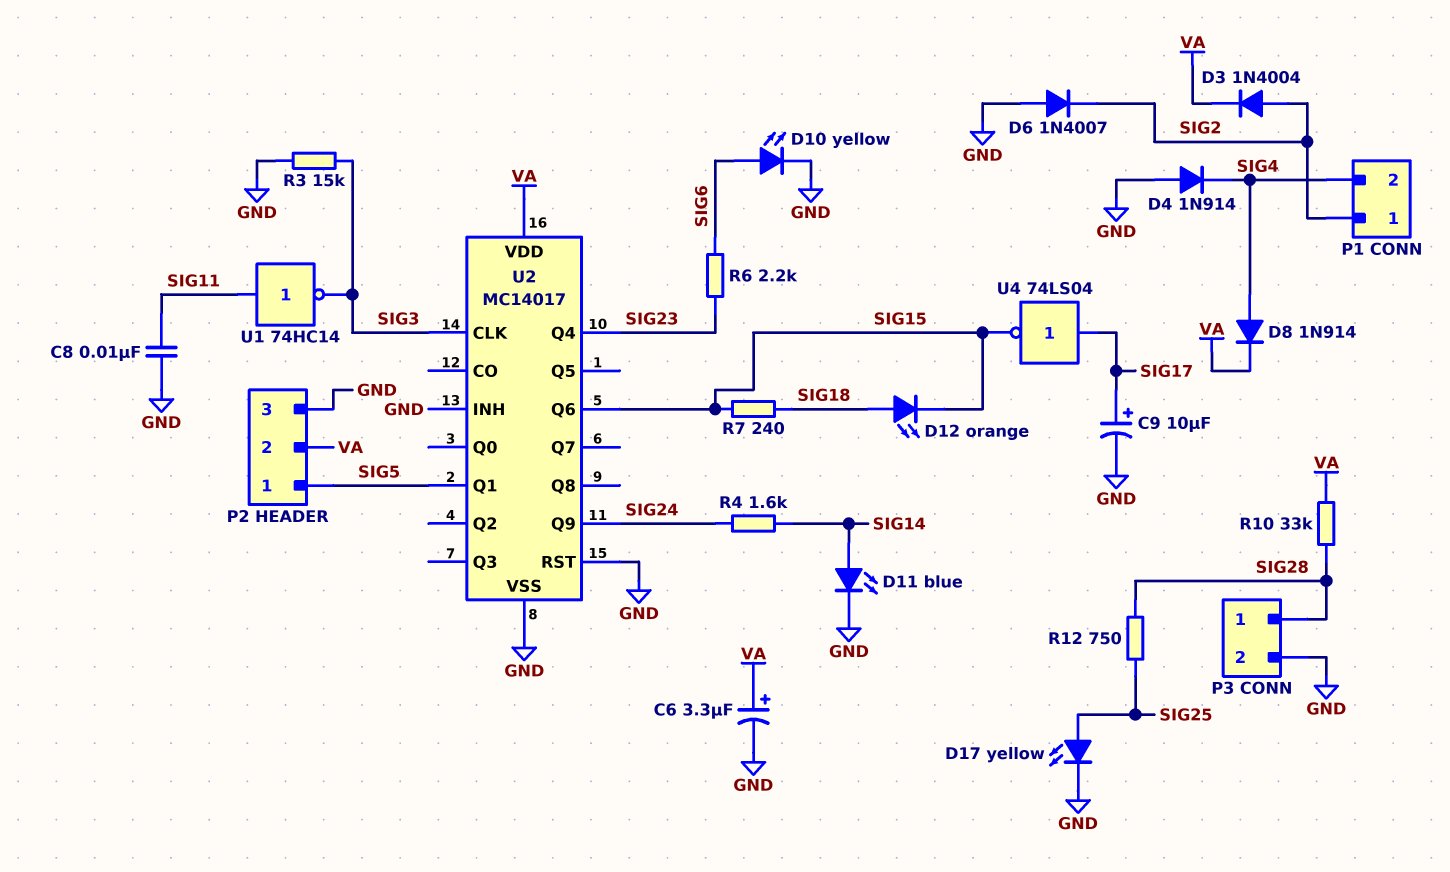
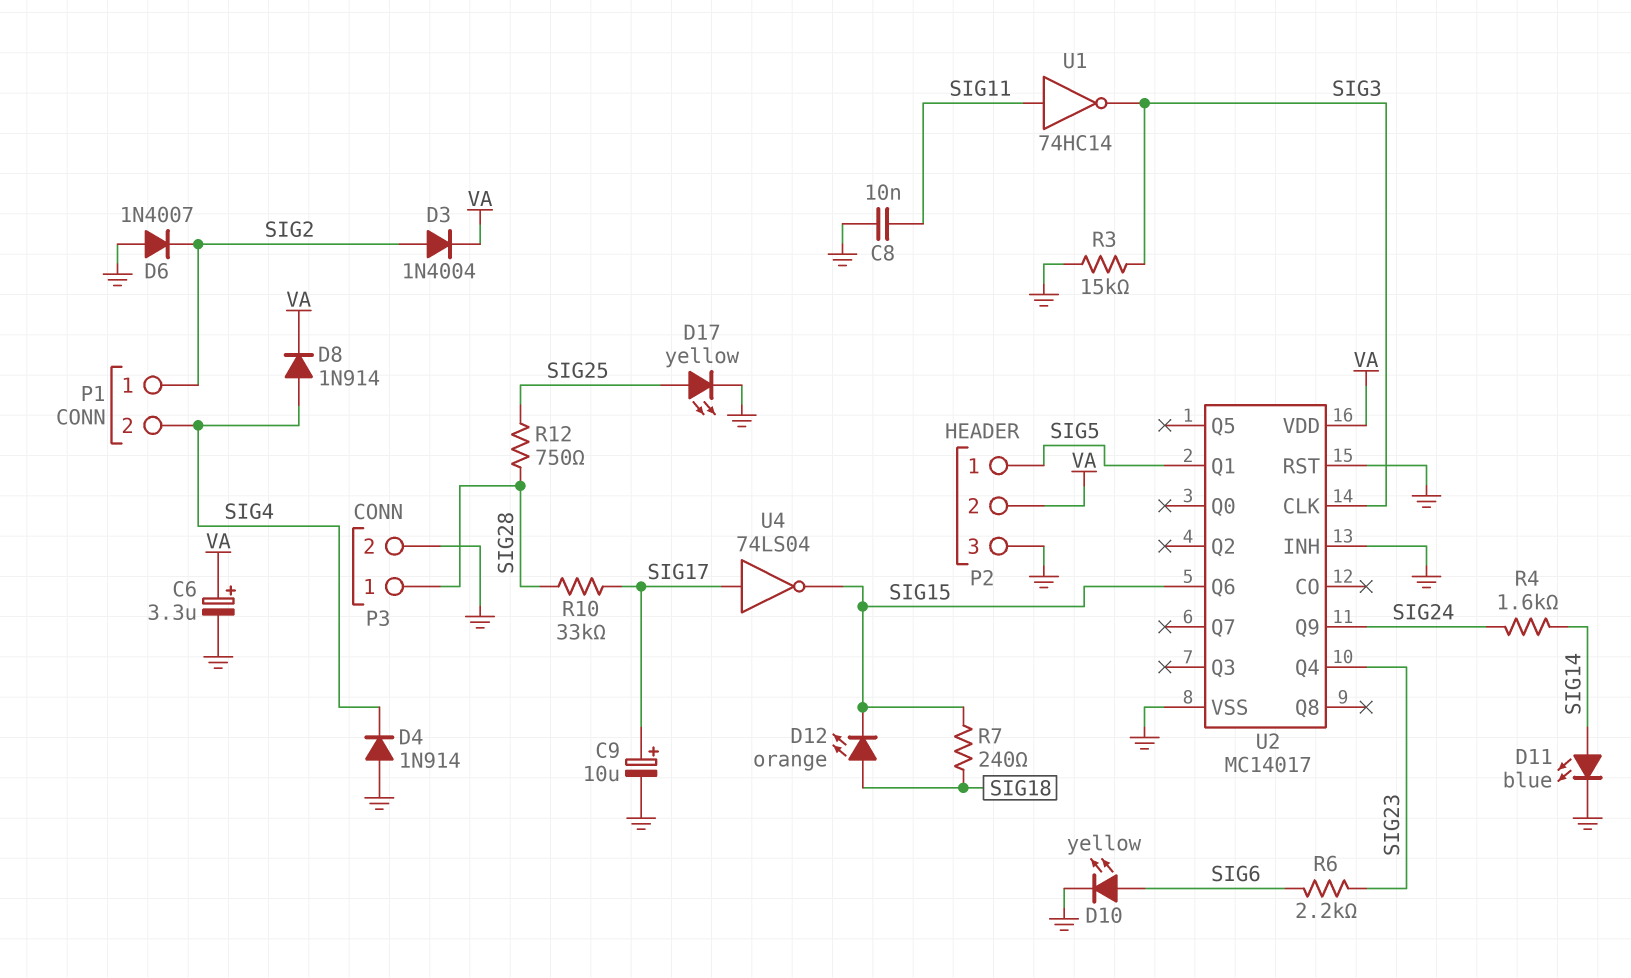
R10: 33k (SIG28, VA) -> 33k (SIG17, SIG28)

